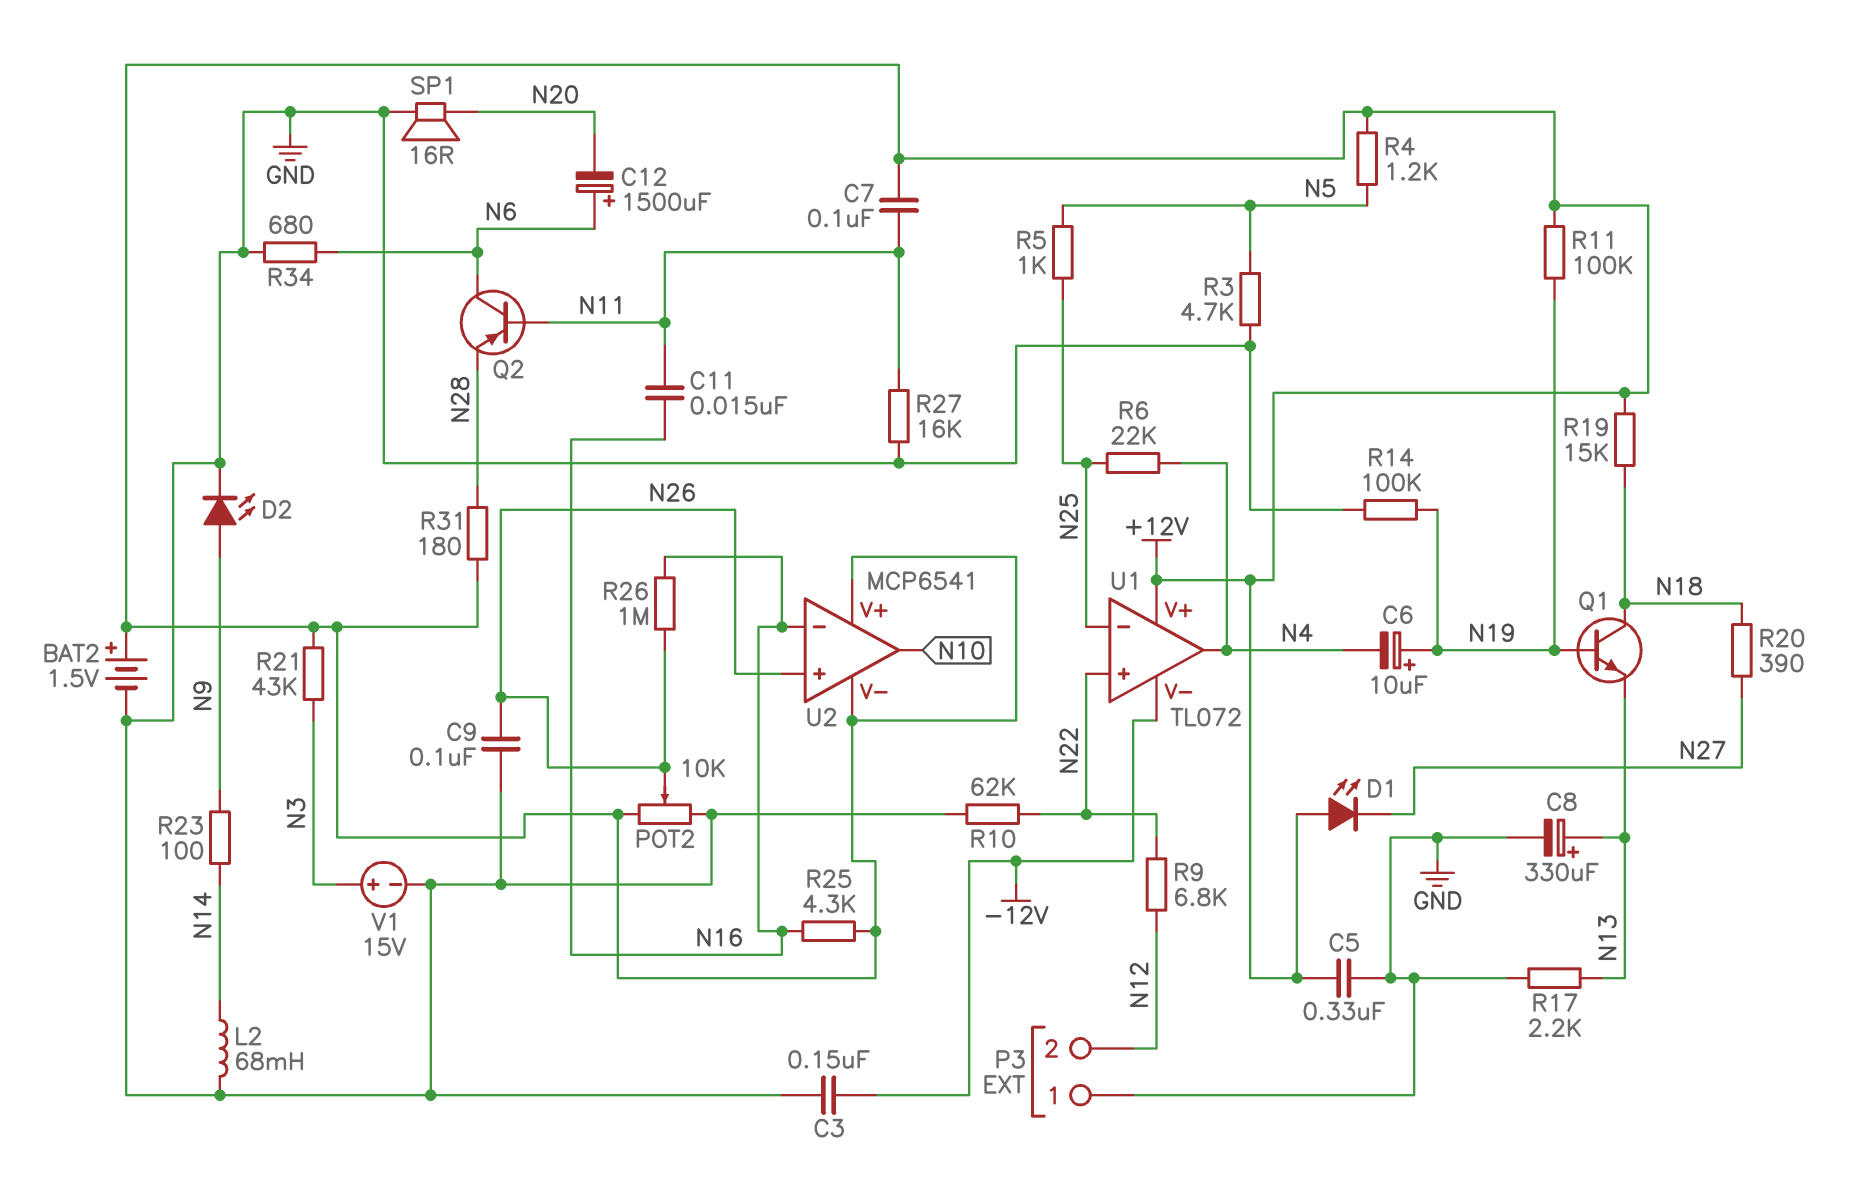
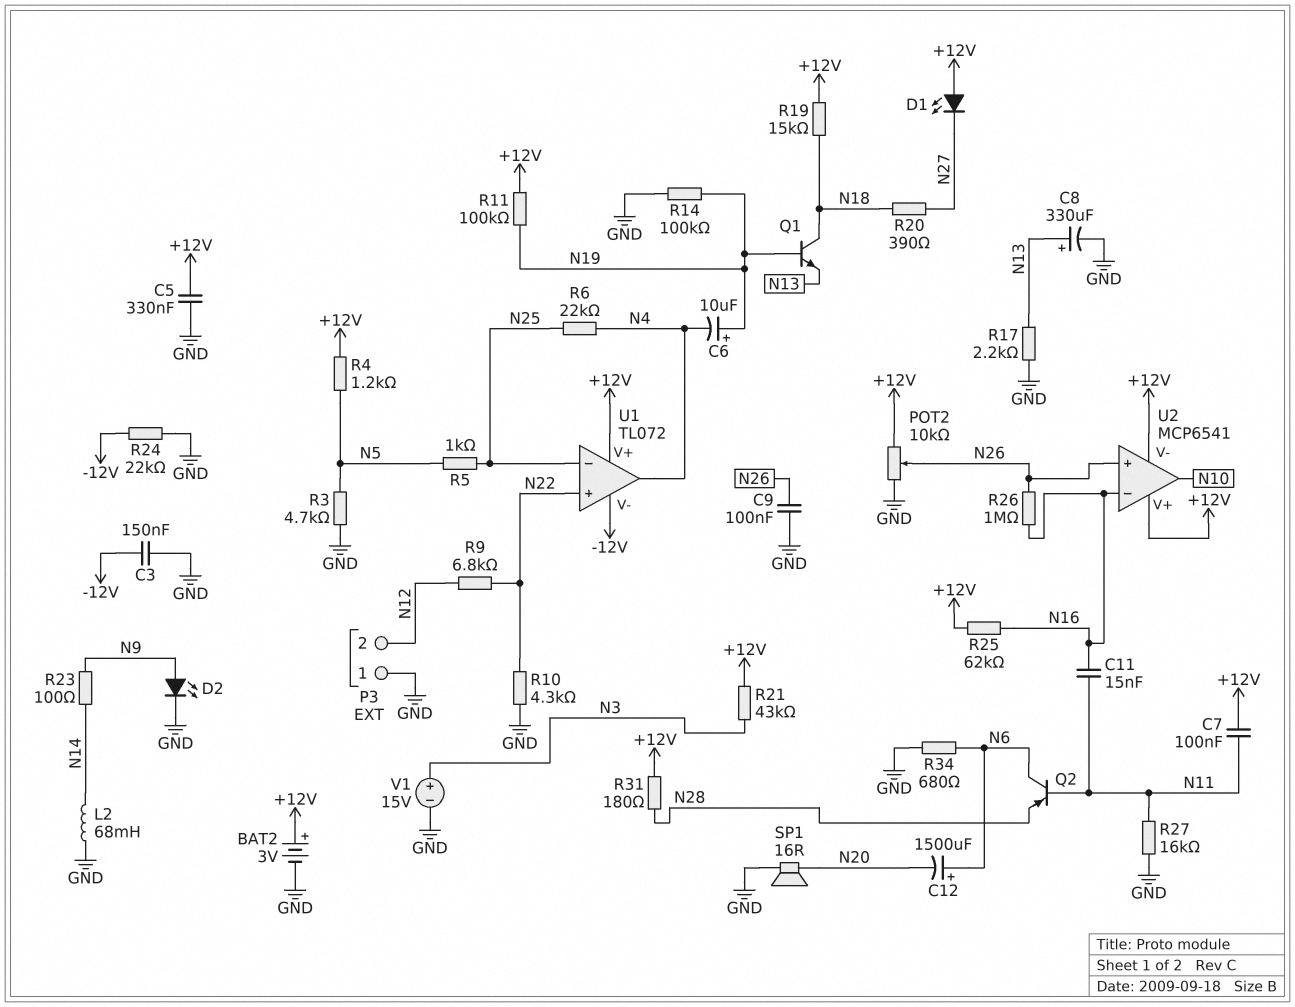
BAT2: 1.5V (plus +12V, minus GND) -> 3V (plus +12V, minus GND)
R10: 62k (GND, N22) -> 4.3k (GND, N22)
R24: none -> 22k (-12V, GND)
R25: 4.3k (+12V, N16) -> 62k (+12V, N16)

